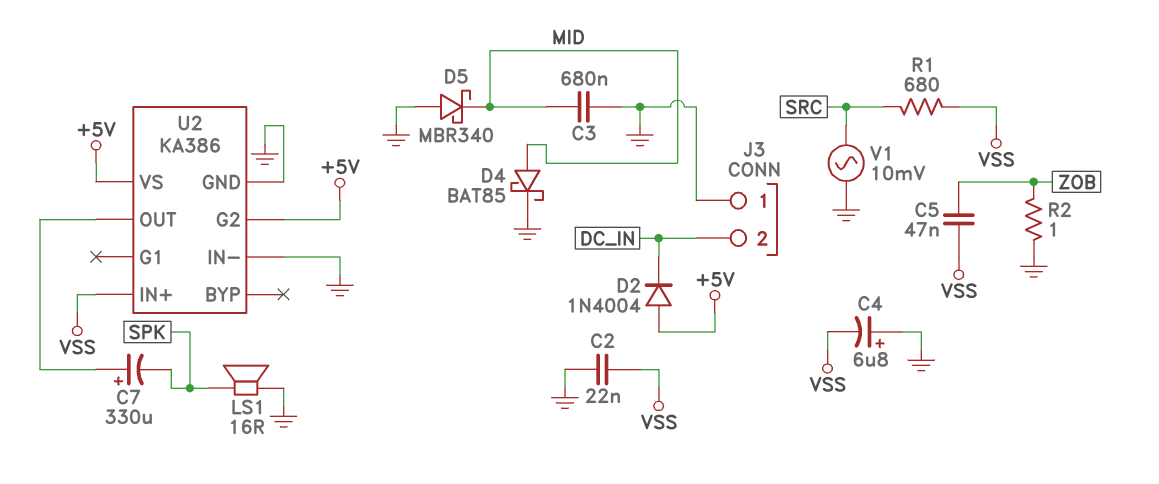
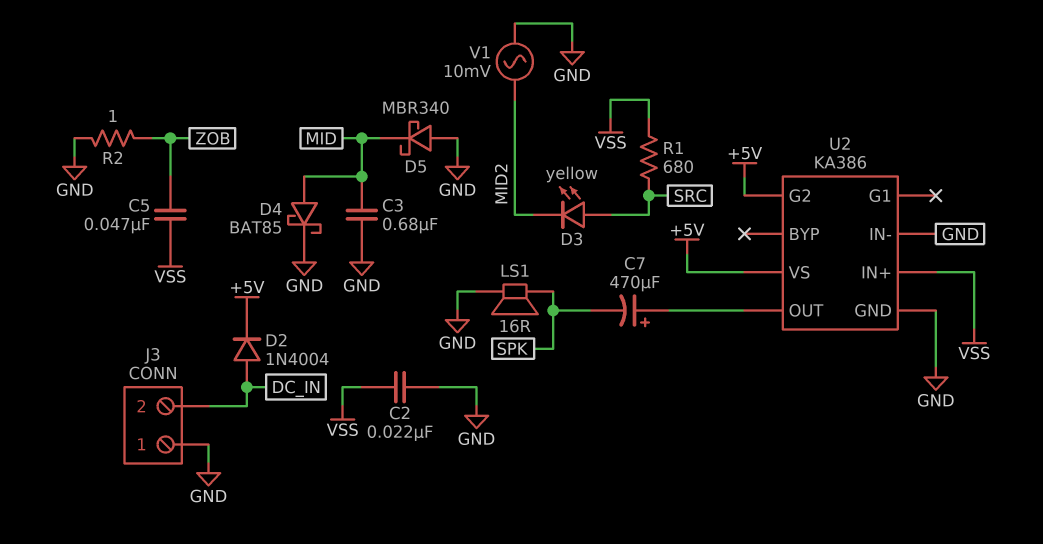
C4: 6.8uF (plus GND, minus VSS) -> none
C7: 330uF (plus U2/OUT, minus SPK) -> 470uF (plus U2/OUT, minus SPK)
D2: diode 1N4004 (A +5V, K DC_IN) -> diode 1N4004 (A DC_IN, K +5V)
D3: none -> LED yellow (A SRC, K MID2)
V1: AC 10mV (GND, SRC) -> AC 10mV (GND, MID2)

